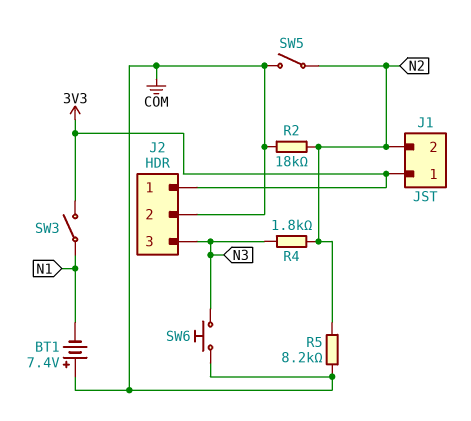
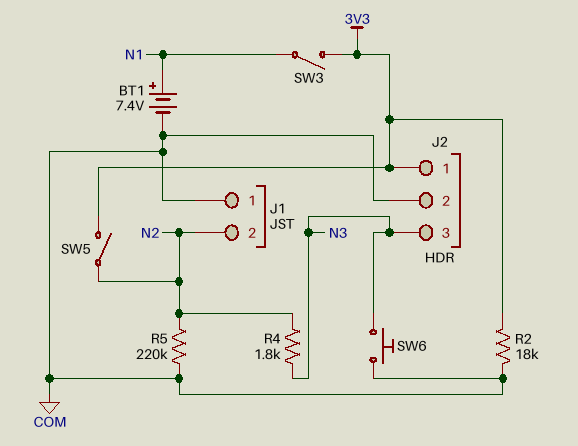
BT1: 7.4V (plus COM, minus N1) -> 7.4V (plus N1, minus COM)
J1 pin 1: 3V3 -> COM
R2: 18k (COM, N2) -> 18k (3V3, COM)
R5: 8.2k (COM, N2) -> 220k (COM, N2)
SW5: switch (COM, N2) -> switch (3V3, N2)

